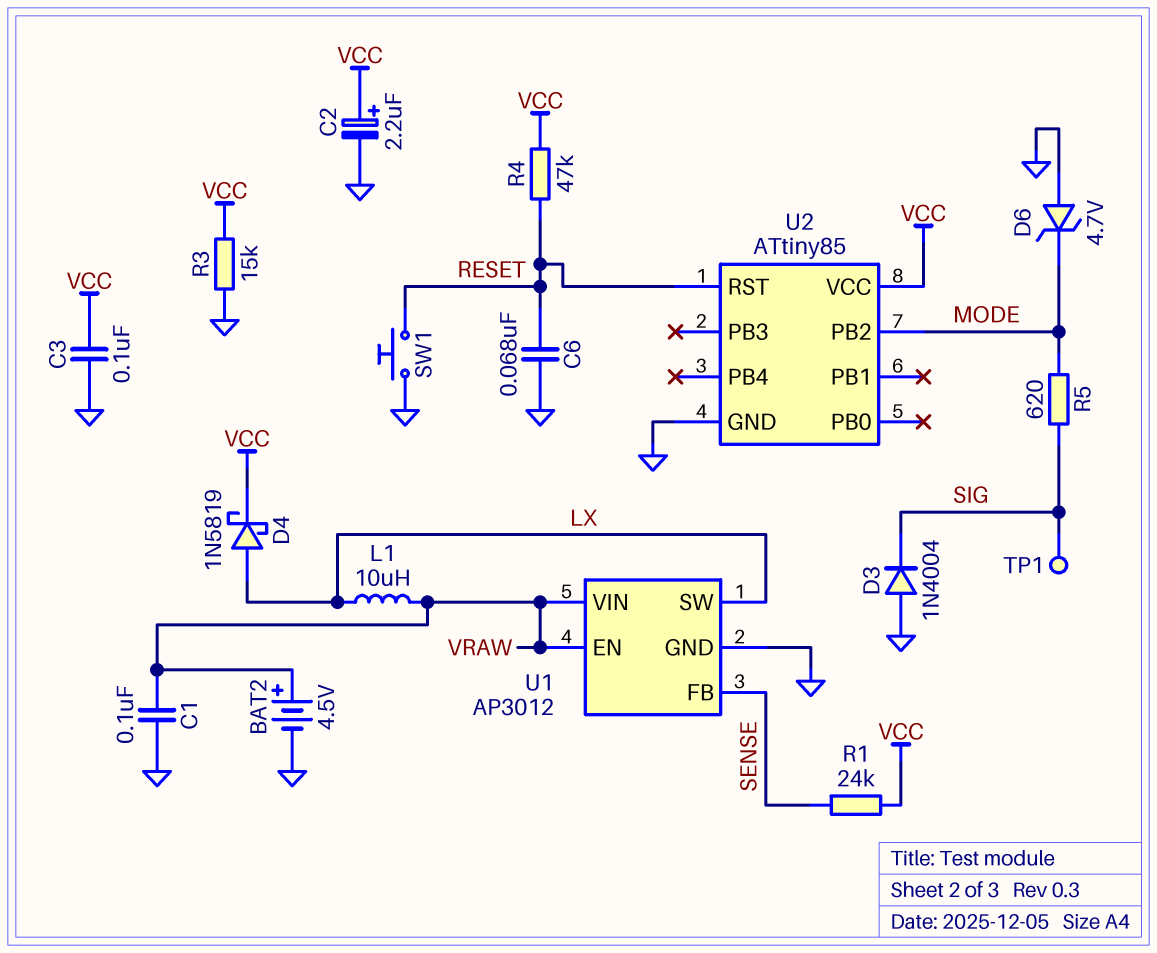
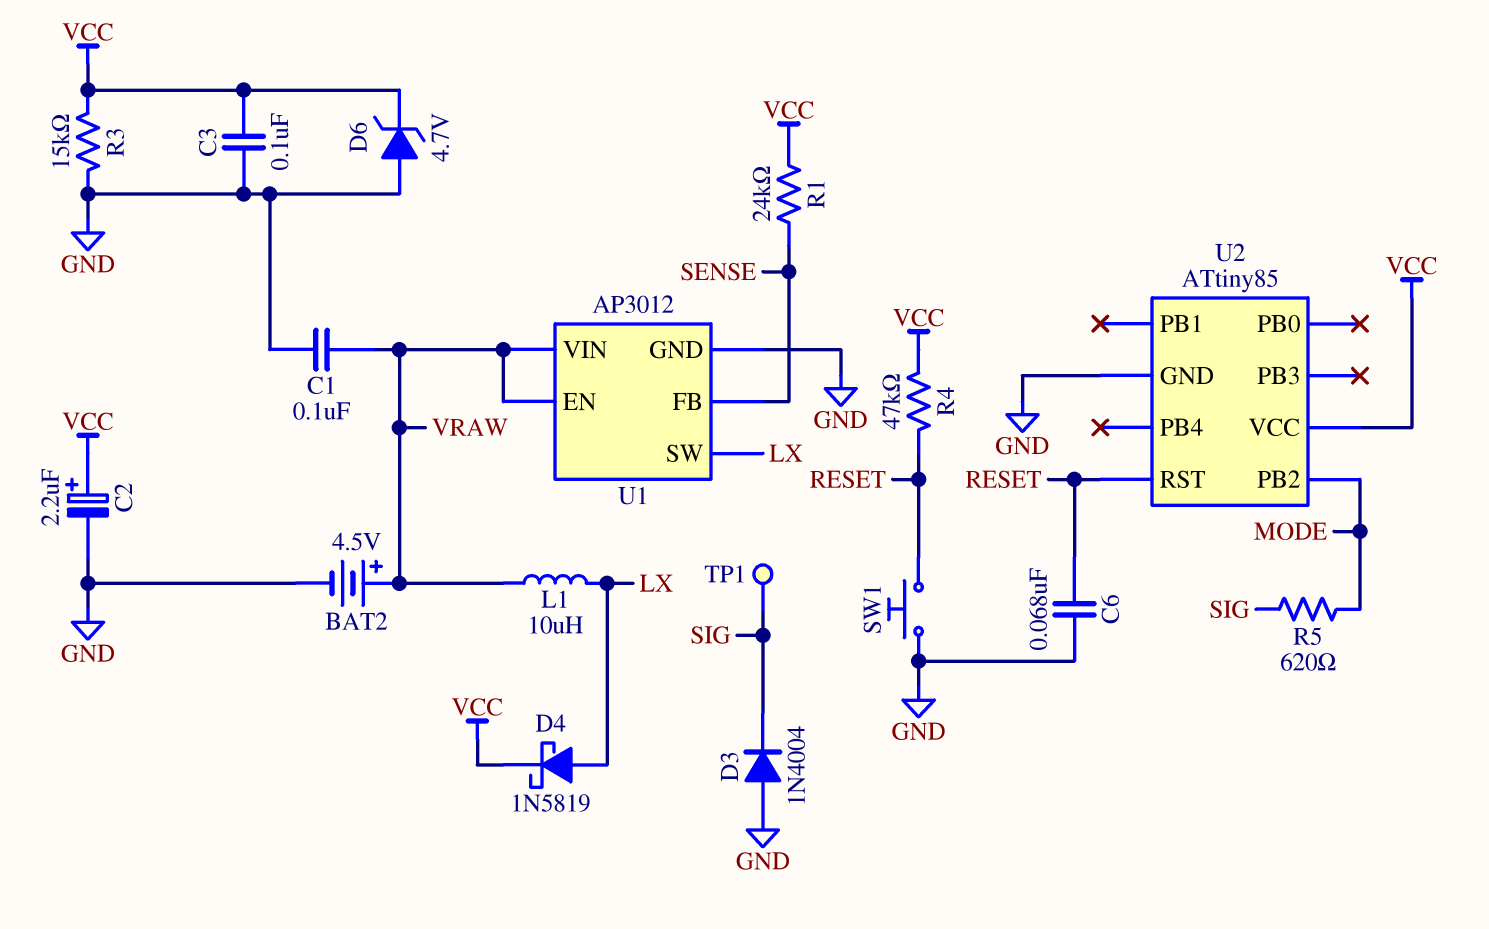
D6: zener 4.7V (A GND, K MODE) -> zener 4.7V (A GND, K VCC)

